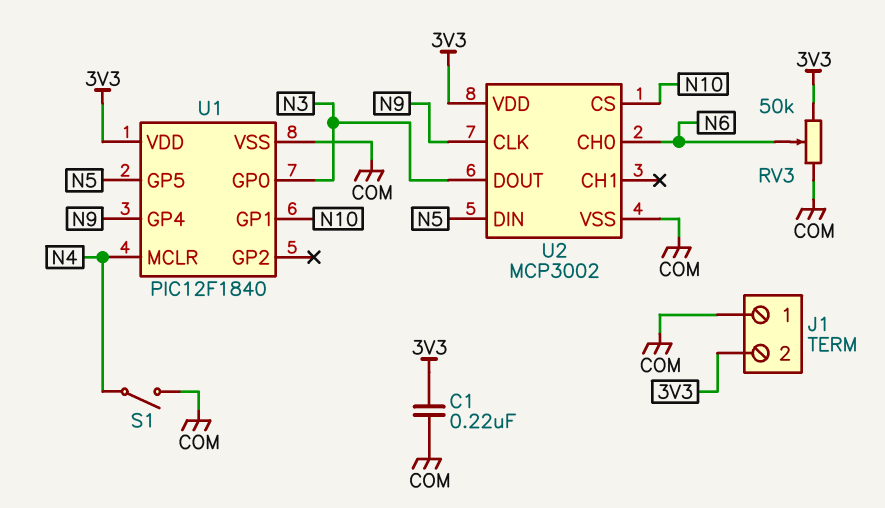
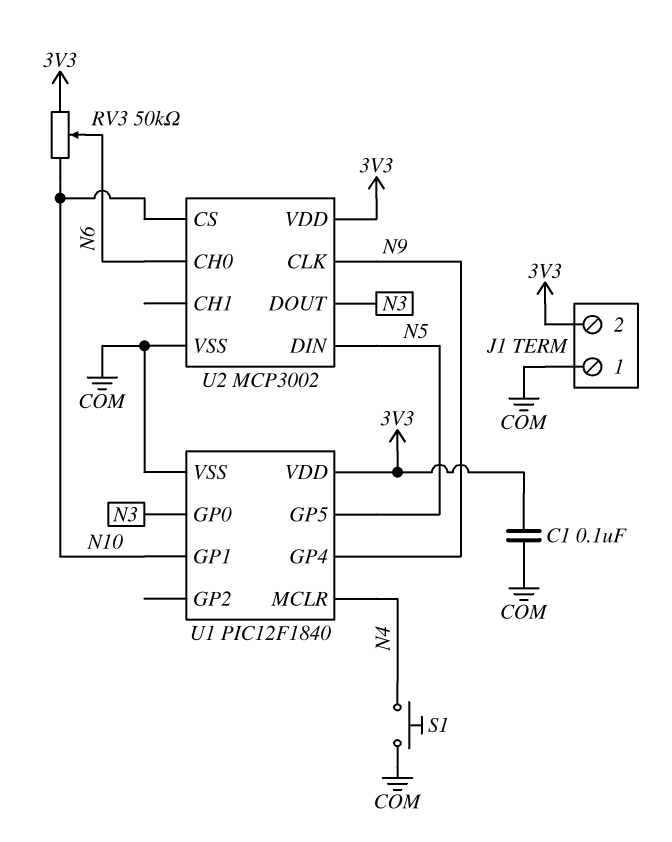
C1: 220nF (3V3, COM) -> 100nF (3V3, COM)
RV3: 50k (3V3, COM, wiper N6) -> 50k (3V3, N10, wiper N6)
S1: switch (COM, N4) -> button (COM, N4)

